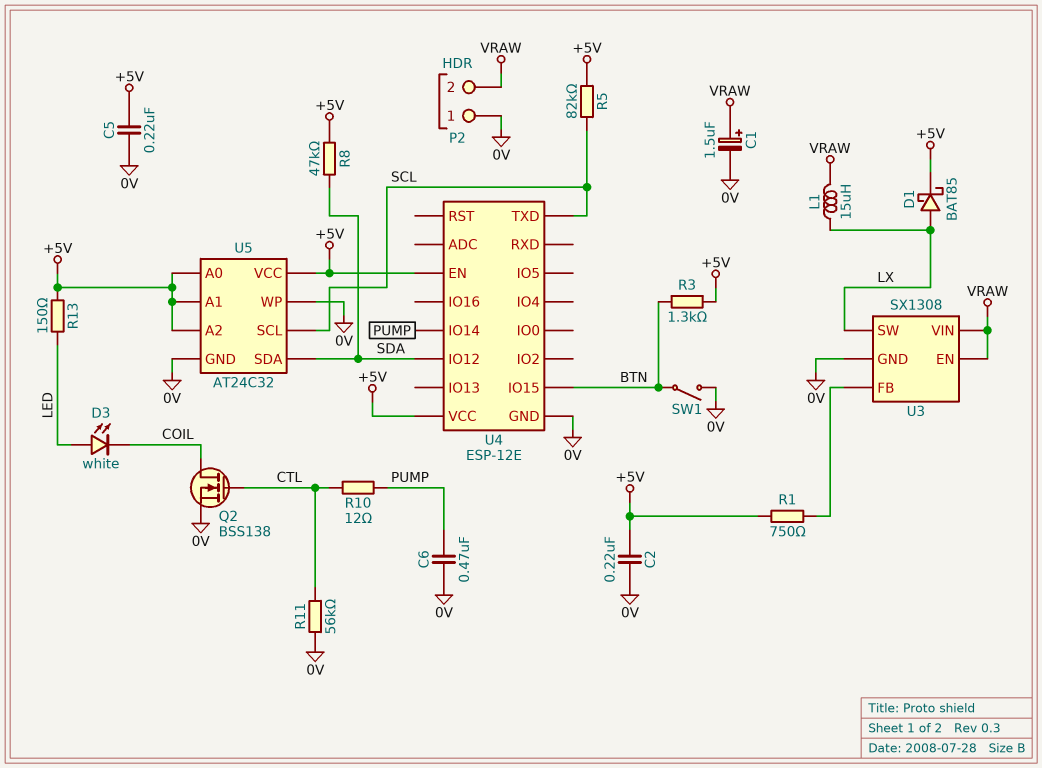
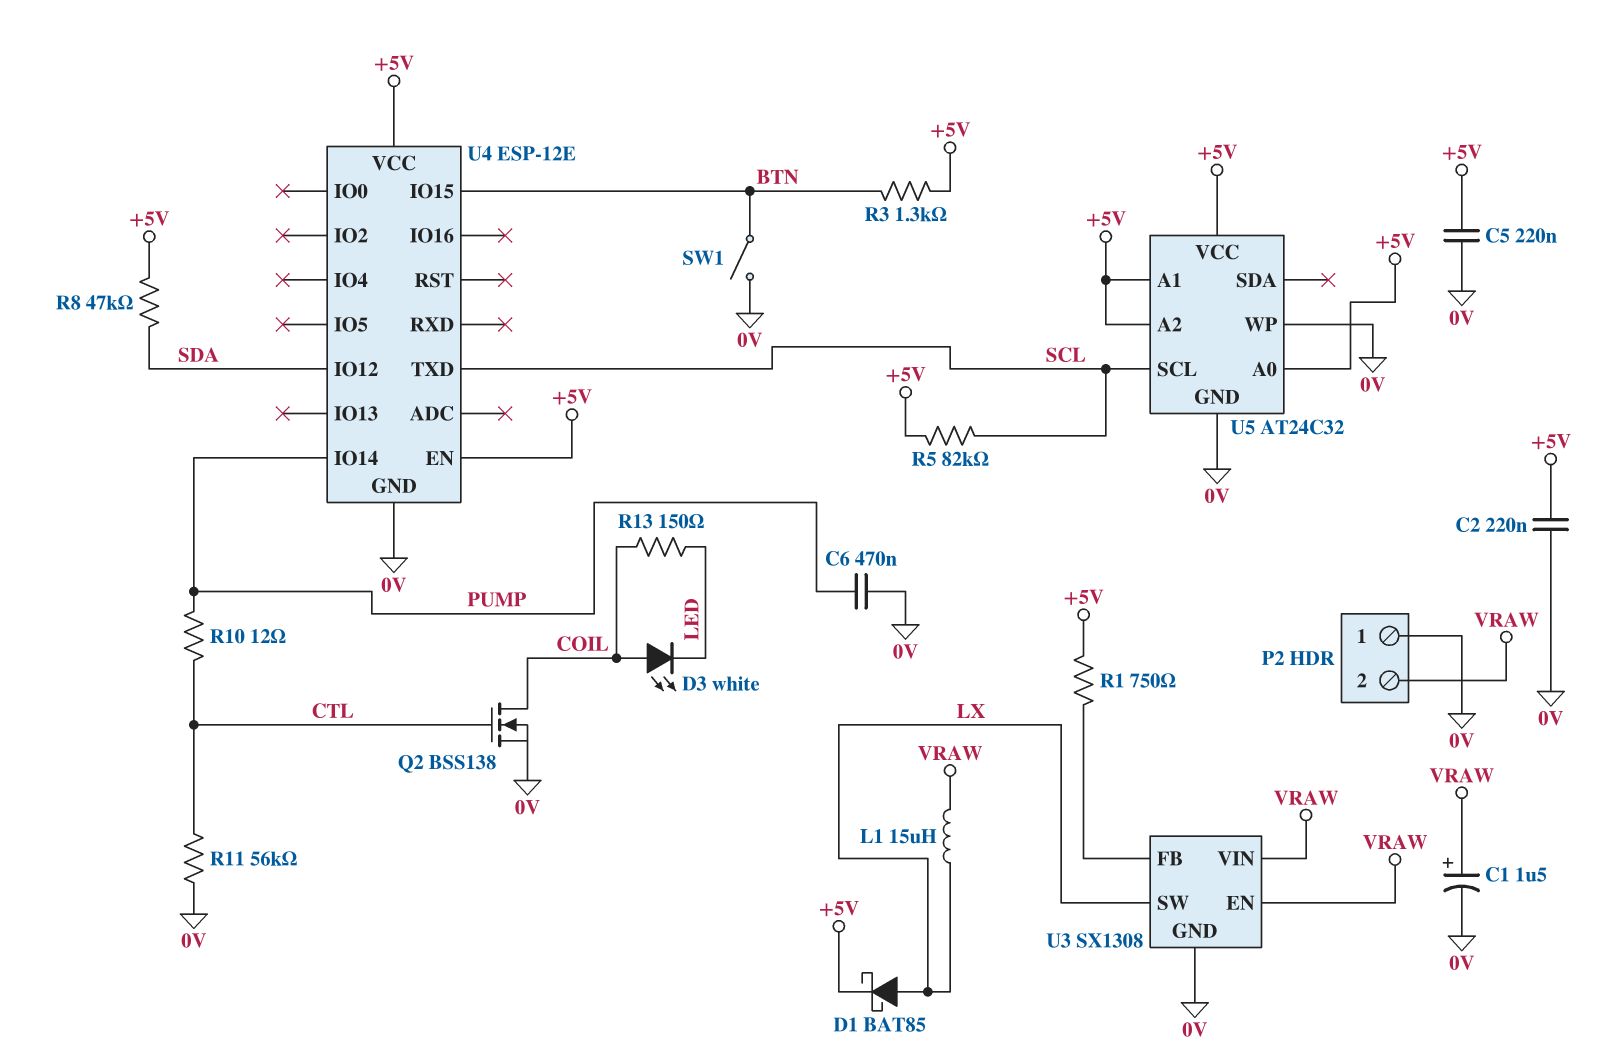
D3: LED white (A LED, K COIL) -> LED white (A COIL, K LED)
R13: 150 (+5V, LED) -> 150 (COIL, LED)
U5 pin SDA: SDA -> none

